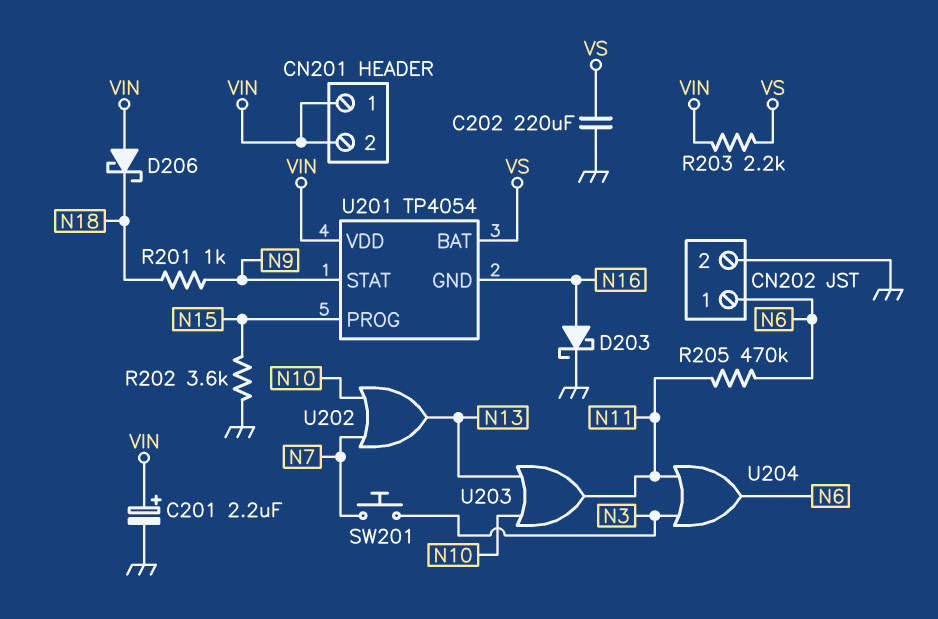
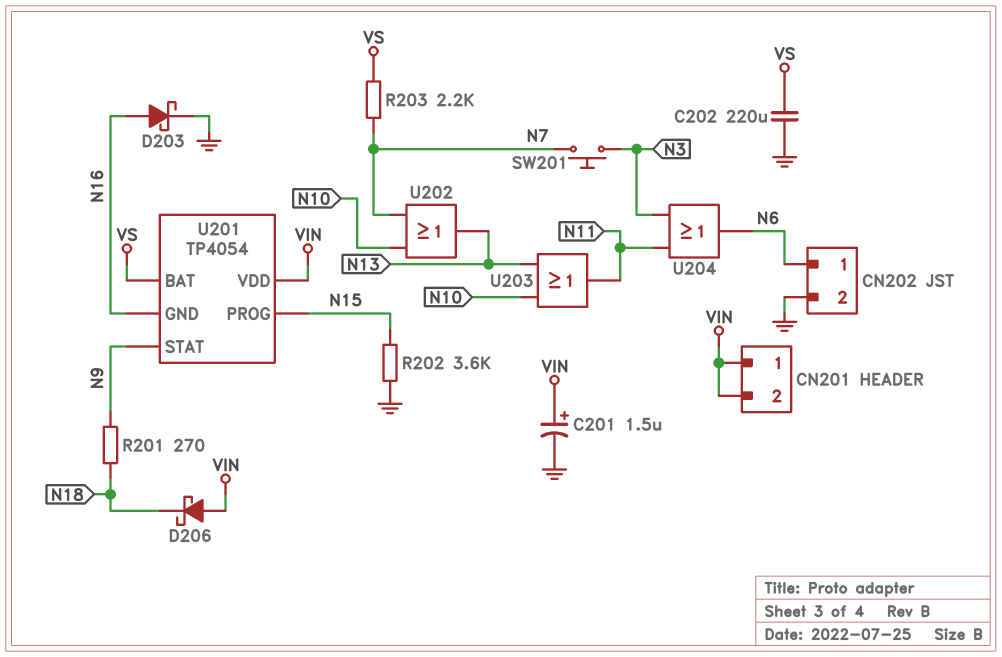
C201: 2.2uF (plus VIN, minus GND) -> 1.5uF (plus VIN, minus GND)
R201: 1k (N9, N18) -> 270 (N9, N18)
R203: 2.2k (VIN, VS) -> 2.2k (N7, VS)
R205: 470k (N6, N11) -> none

